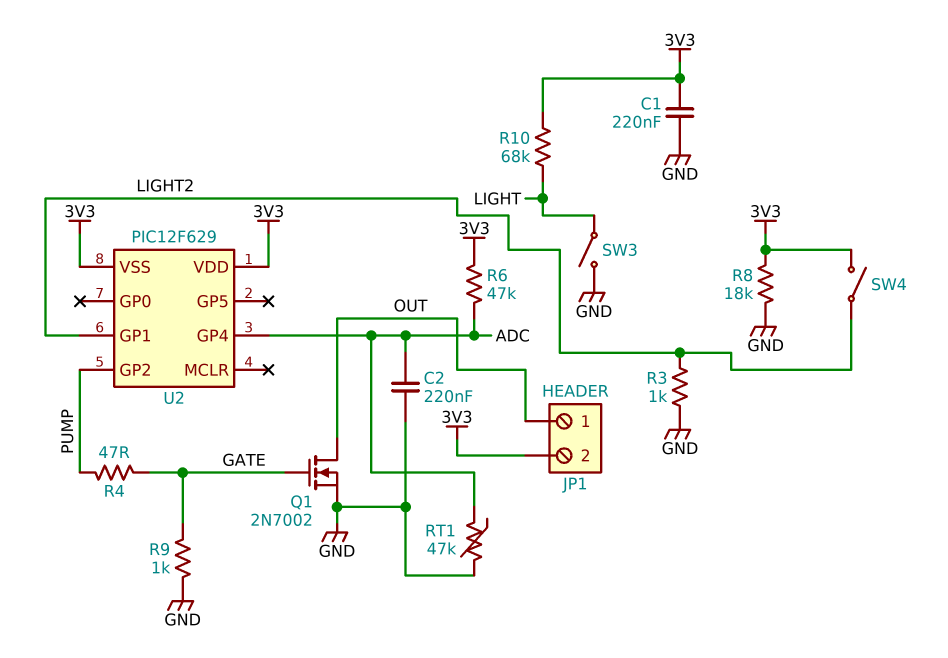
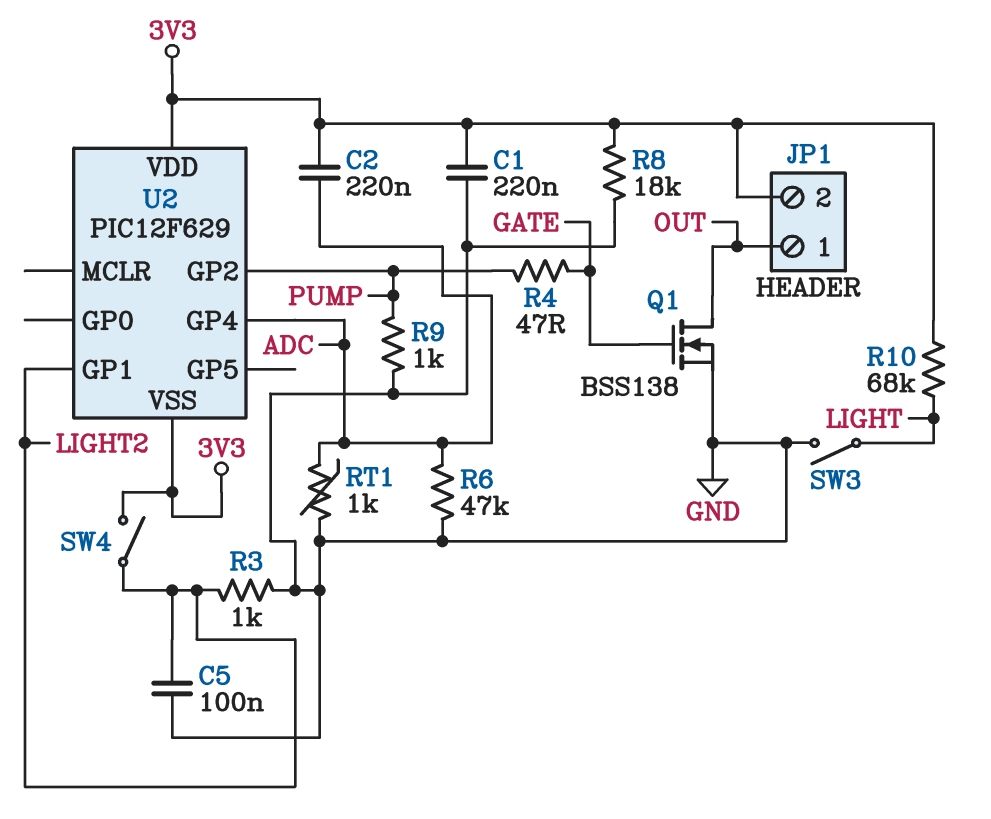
C2: 220nF (ADC, GND) -> 220nF (3V3, ADC)
C5: none -> 100nF (GND, LIGHT2)
Q1: NMOS 2N7002 (G GATE, D OUT, S GND) -> NMOS BSS138 (G GATE, D OUT, S GND)
R6: 47k (3V3, ADC) -> 47k (ADC, GND)
R9: 1k (GATE, GND) -> 1k (GND, PUMP)
RT1: 47k (ADC, GND) -> 1k (ADC, GND)

